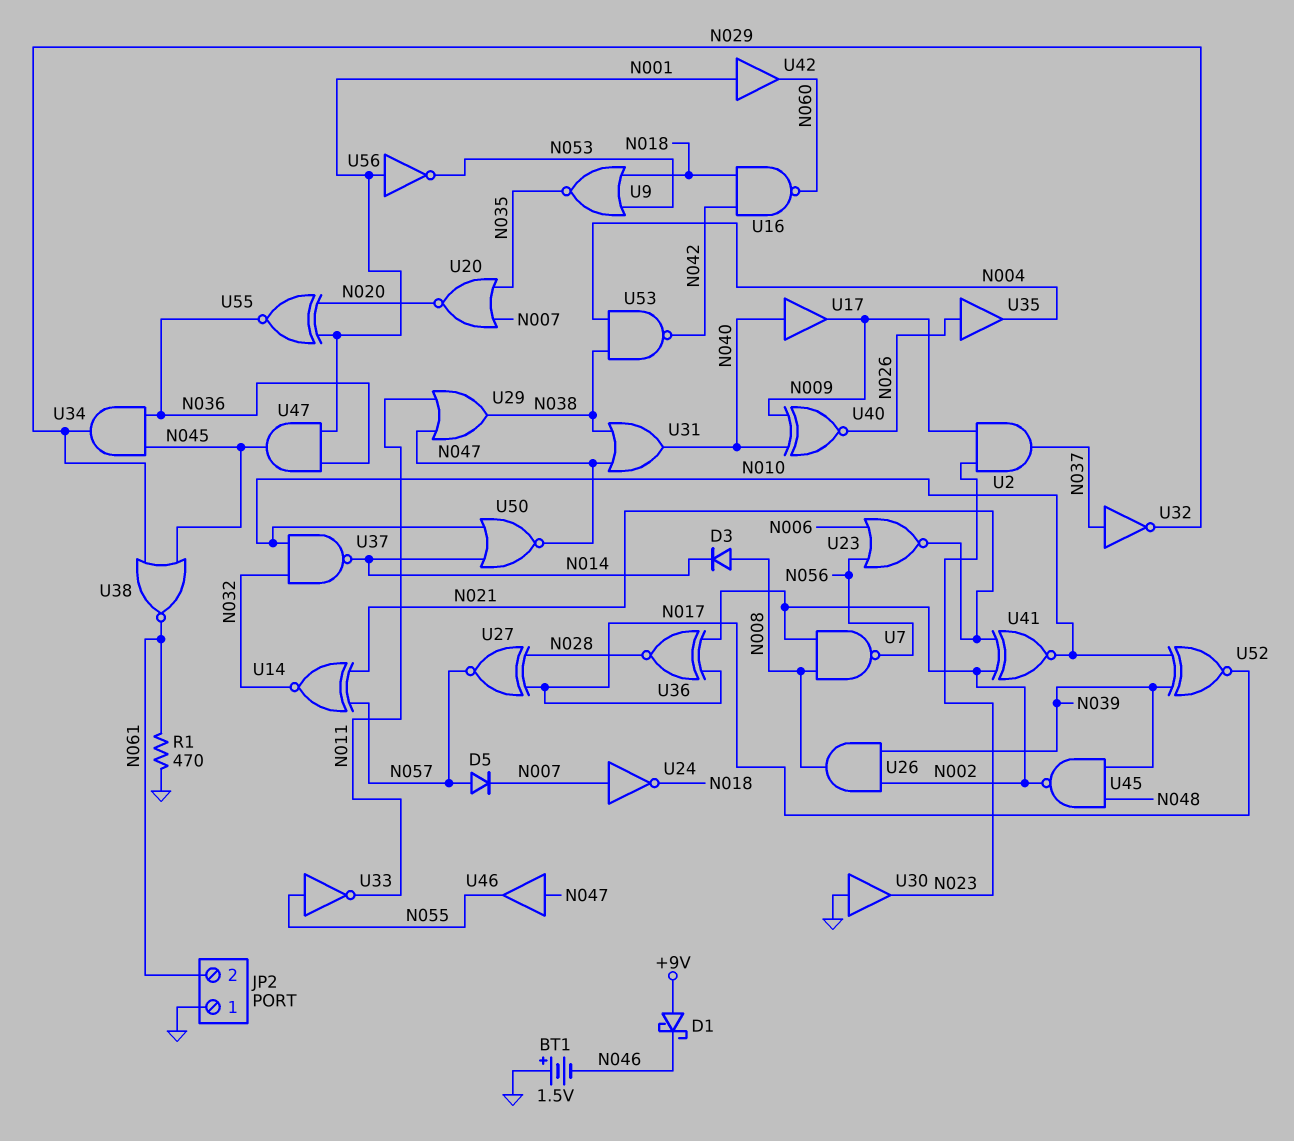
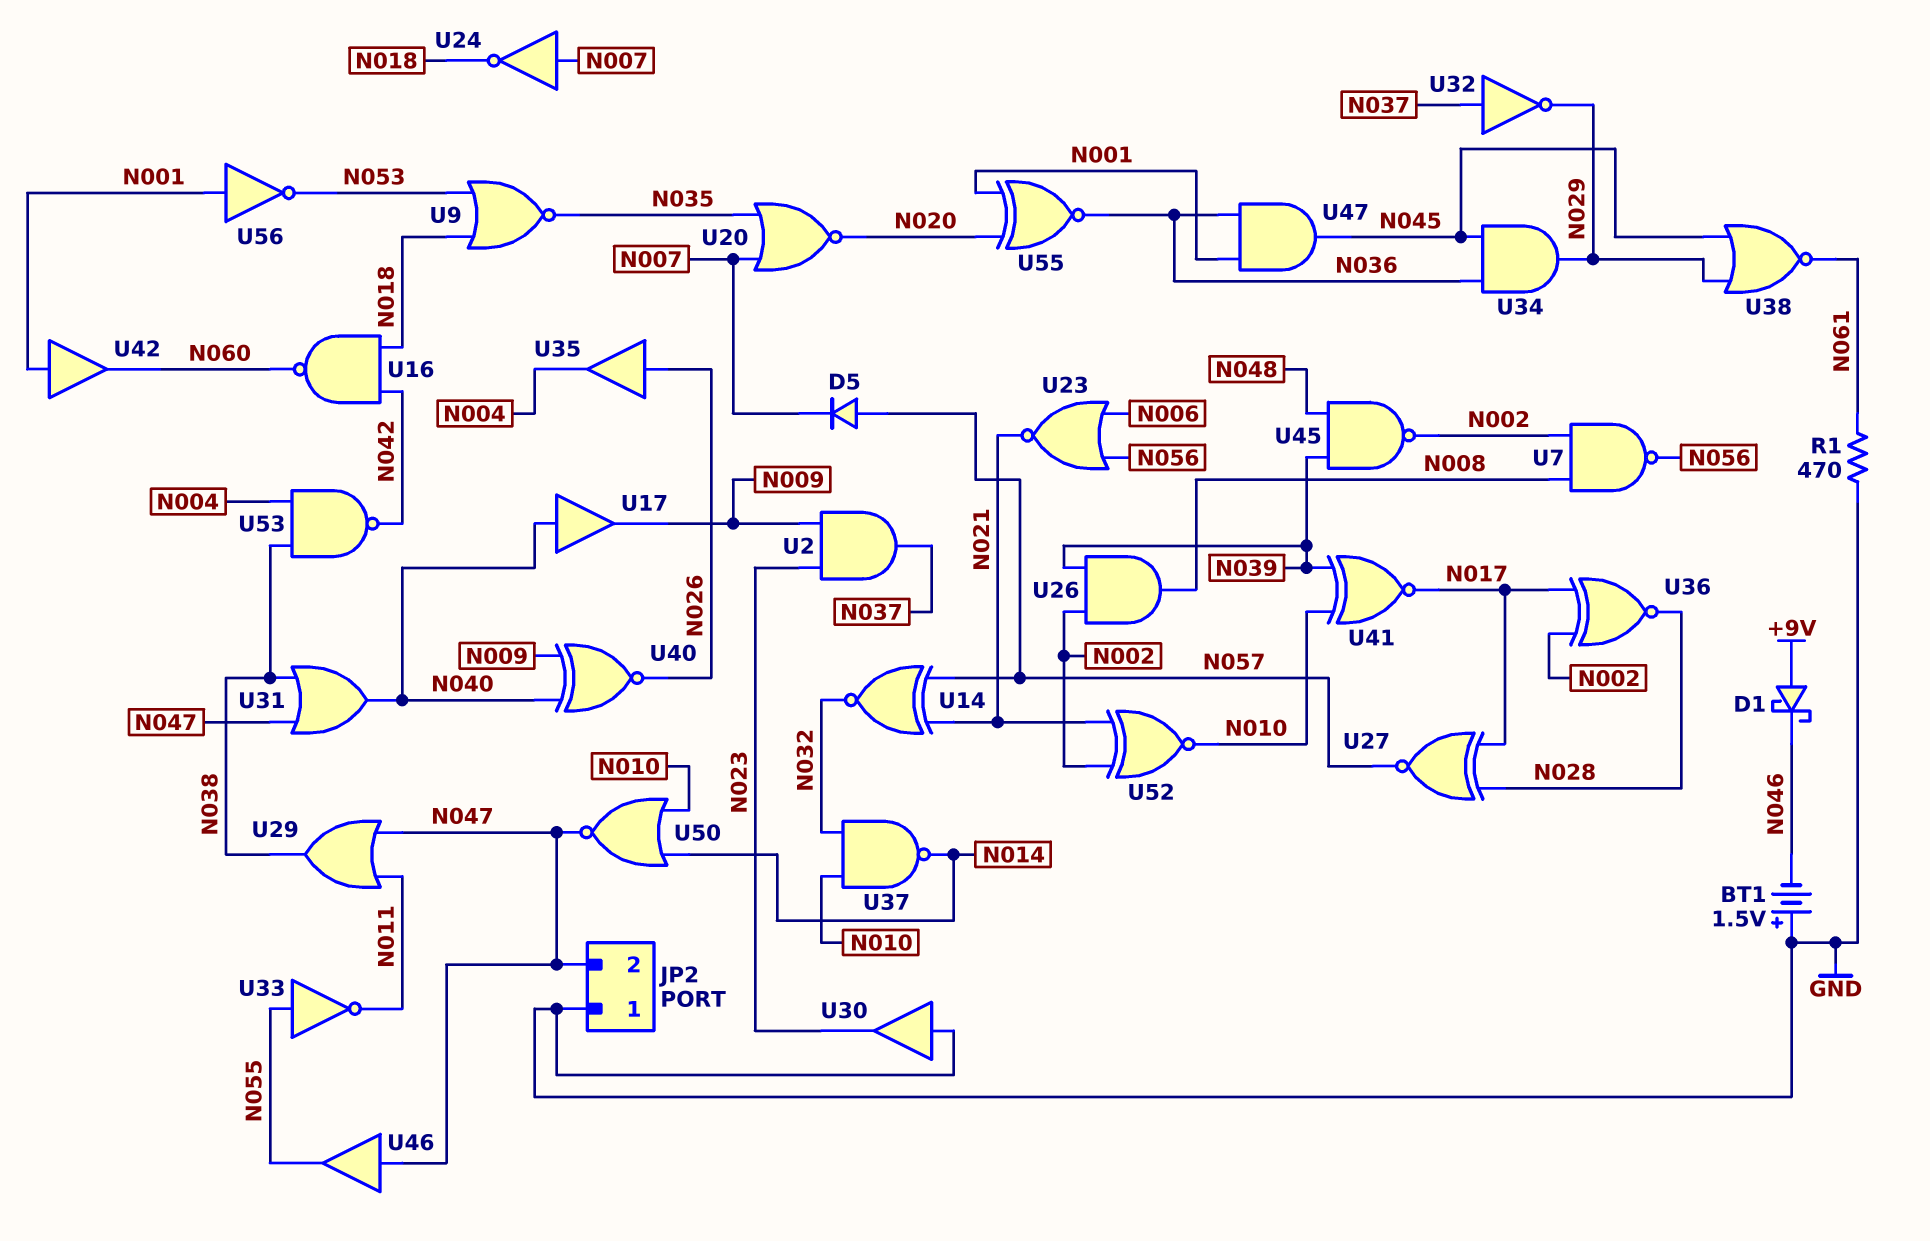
D3: diode (A N008, K N014) -> none
JP2 pin 2: N061 -> N047
U41: XNOR (in N002, in N021, out N010) -> XNOR (in N010, in N039, out N017)
U52: XNOR (in N010, in N039, out N017) -> XNOR (in N002, in N021, out N010)

